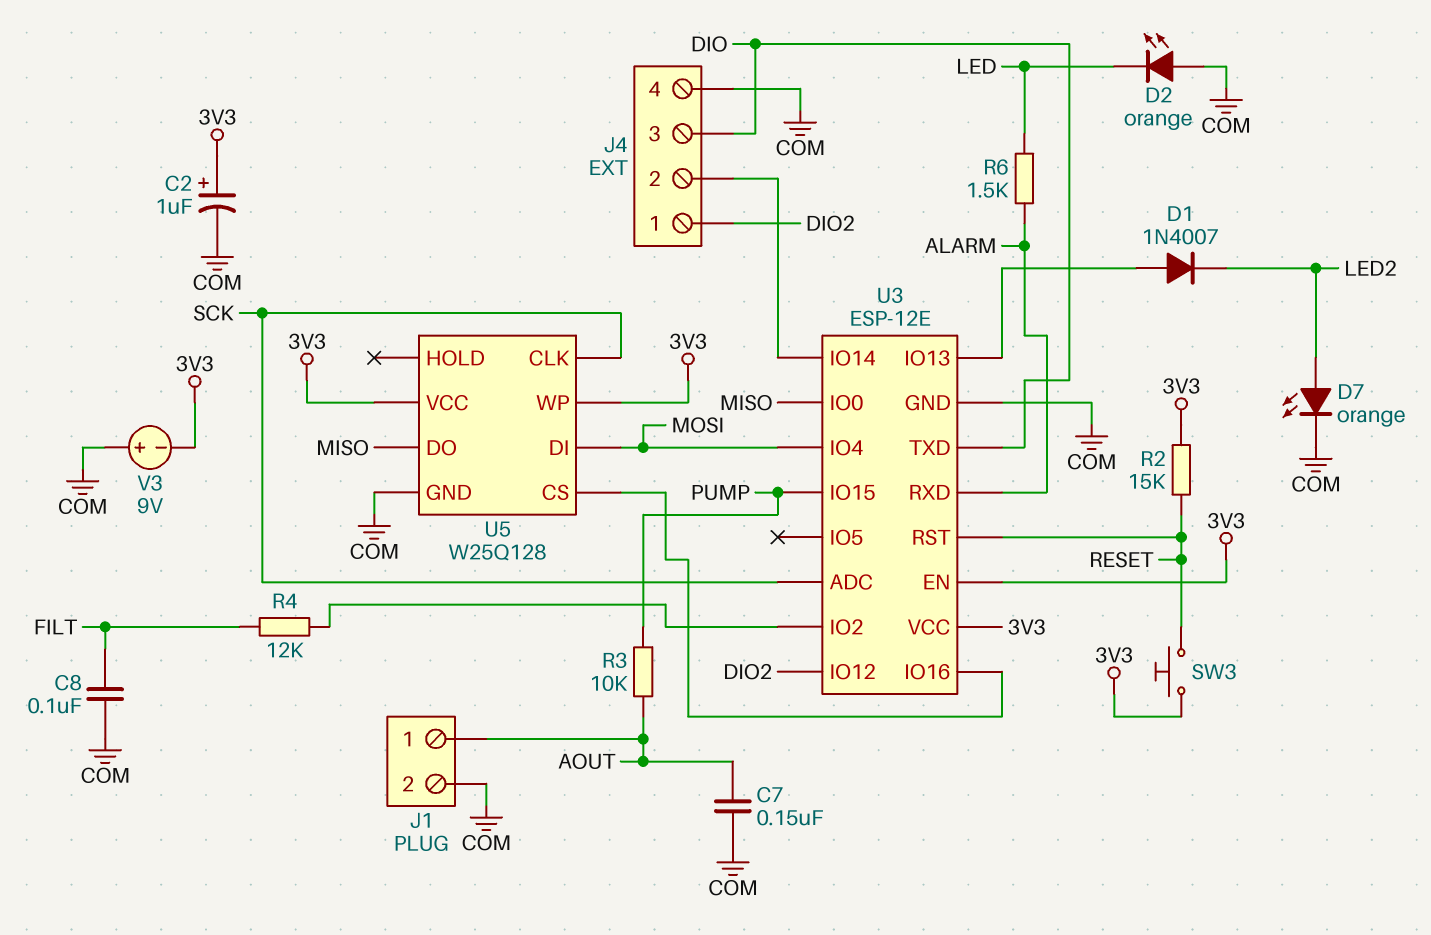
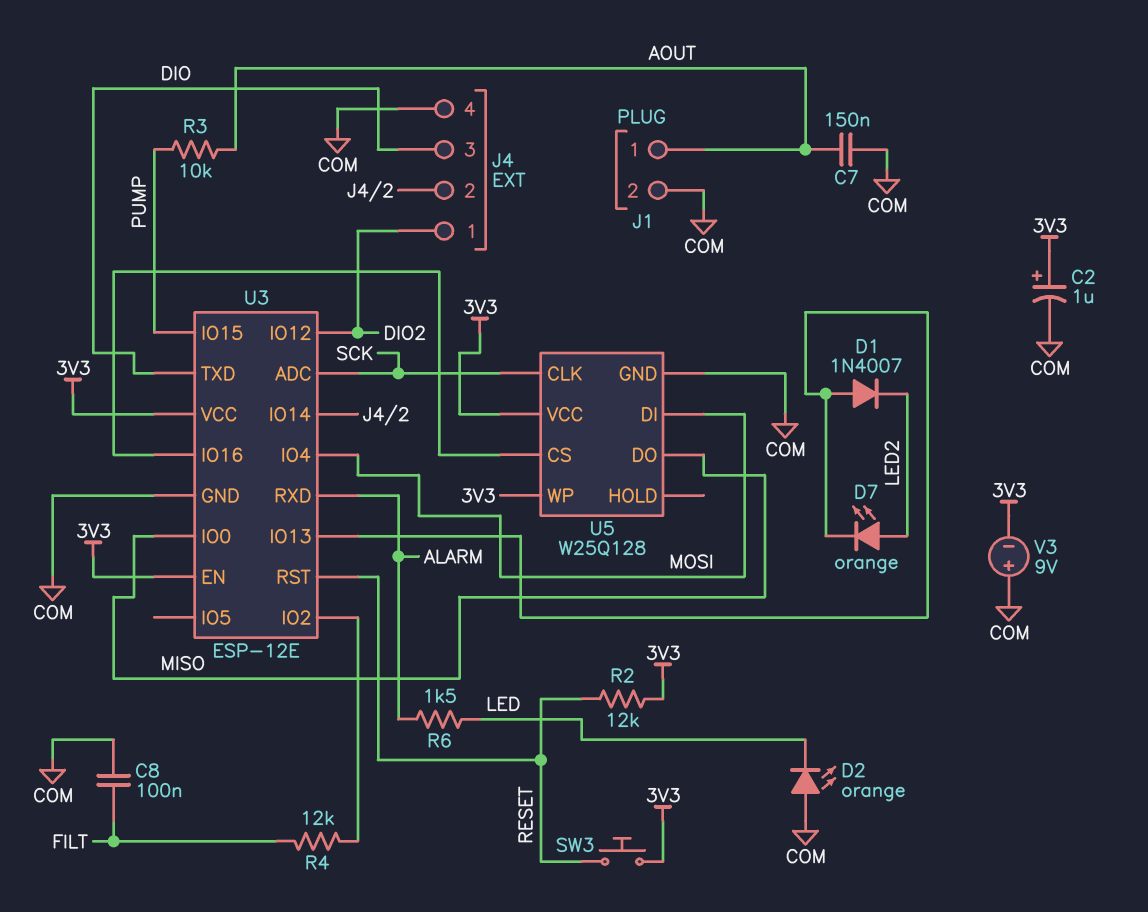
D7: LED orange (A LED2, K COM) -> LED orange (A LED2, K U3/IO13)
R2: 15k (3V3, RESET) -> 12k (3V3, RESET)

